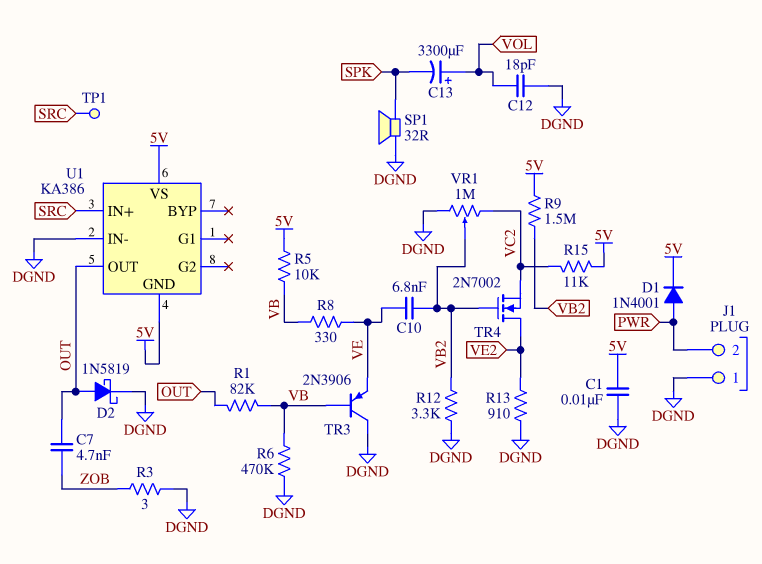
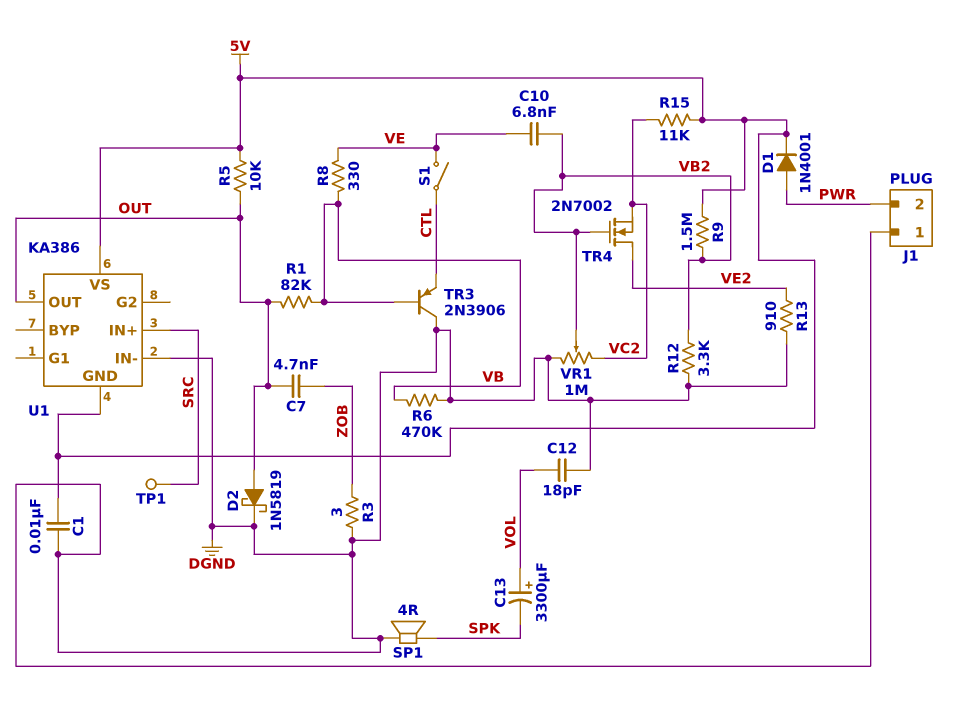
R5: 10k (5V, VB) -> 10k (5V, OUT)
S1: none -> switch (CTL, VE)
SP1: speaker 32R (DGND, SPK) -> speaker 4R (DGND, SPK)
TR3: PNP 2N3906 (B VB, C DGND, E VE) -> PNP 2N3906 (B VB, C DGND, E CTL)

